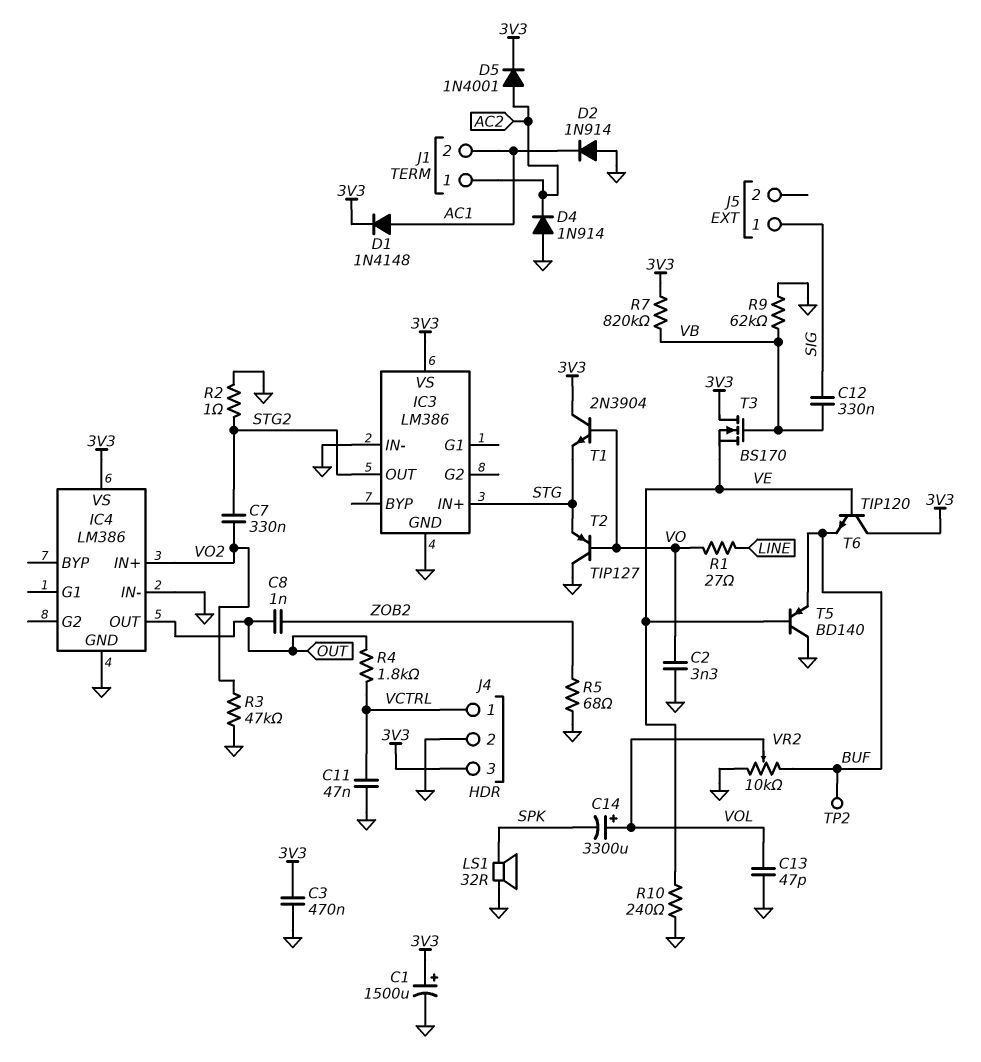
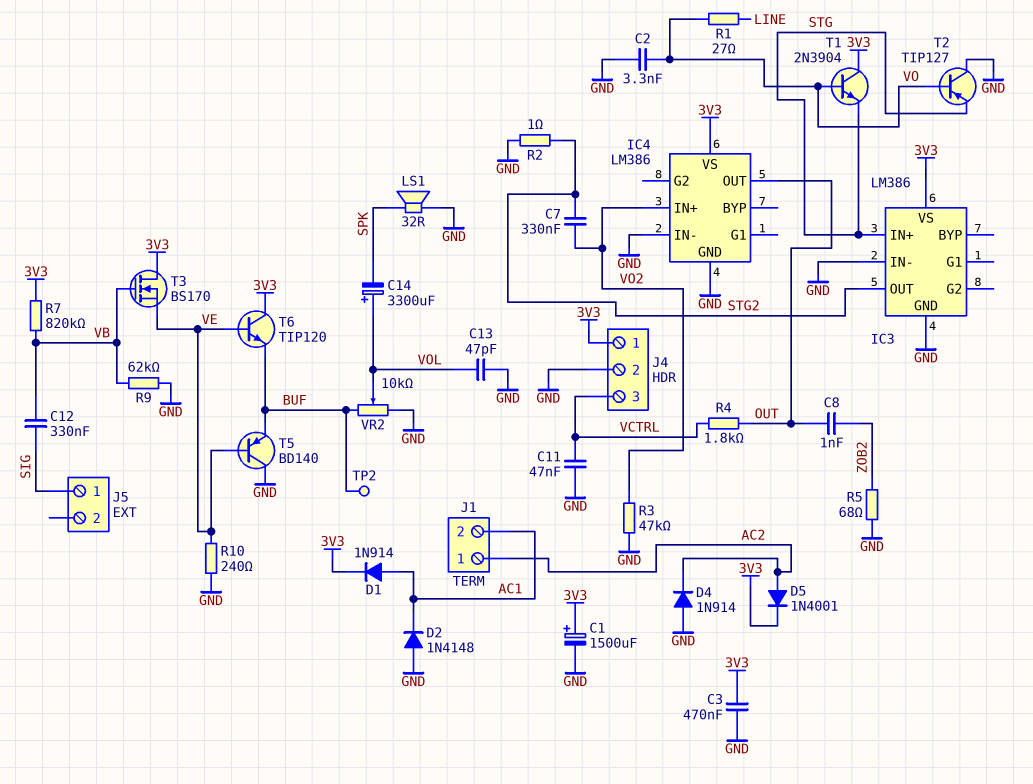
D1: diode 1N4148 (A AC1, K 3V3) -> diode 1N914 (A AC1, K 3V3)
D2: diode 1N914 (A GND, K AC1) -> diode 1N4148 (A GND, K AC1)
J4 pin 1: VCTRL -> 3V3
J4 pin 3: 3V3 -> VCTRL

